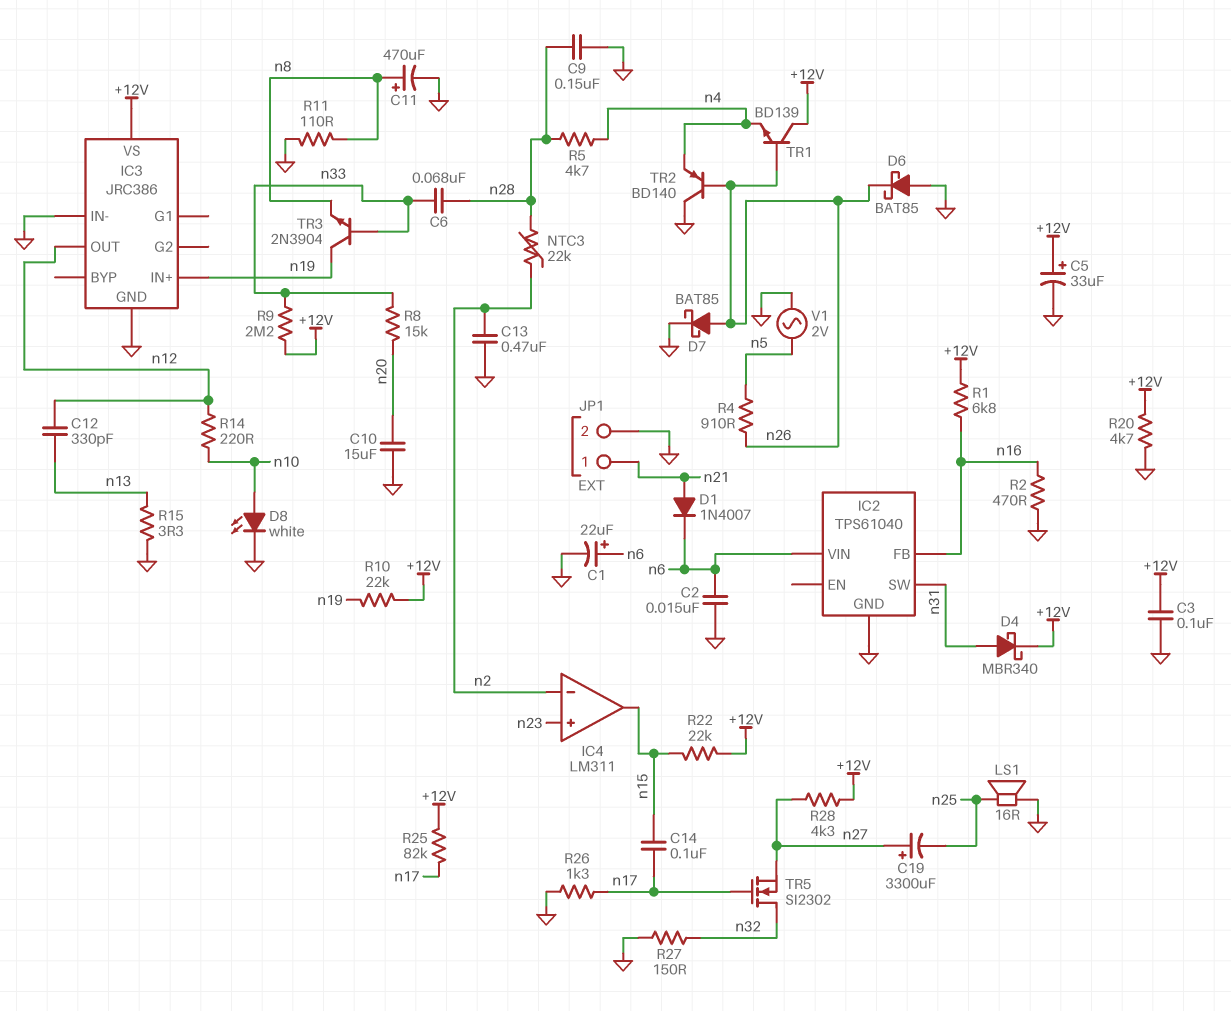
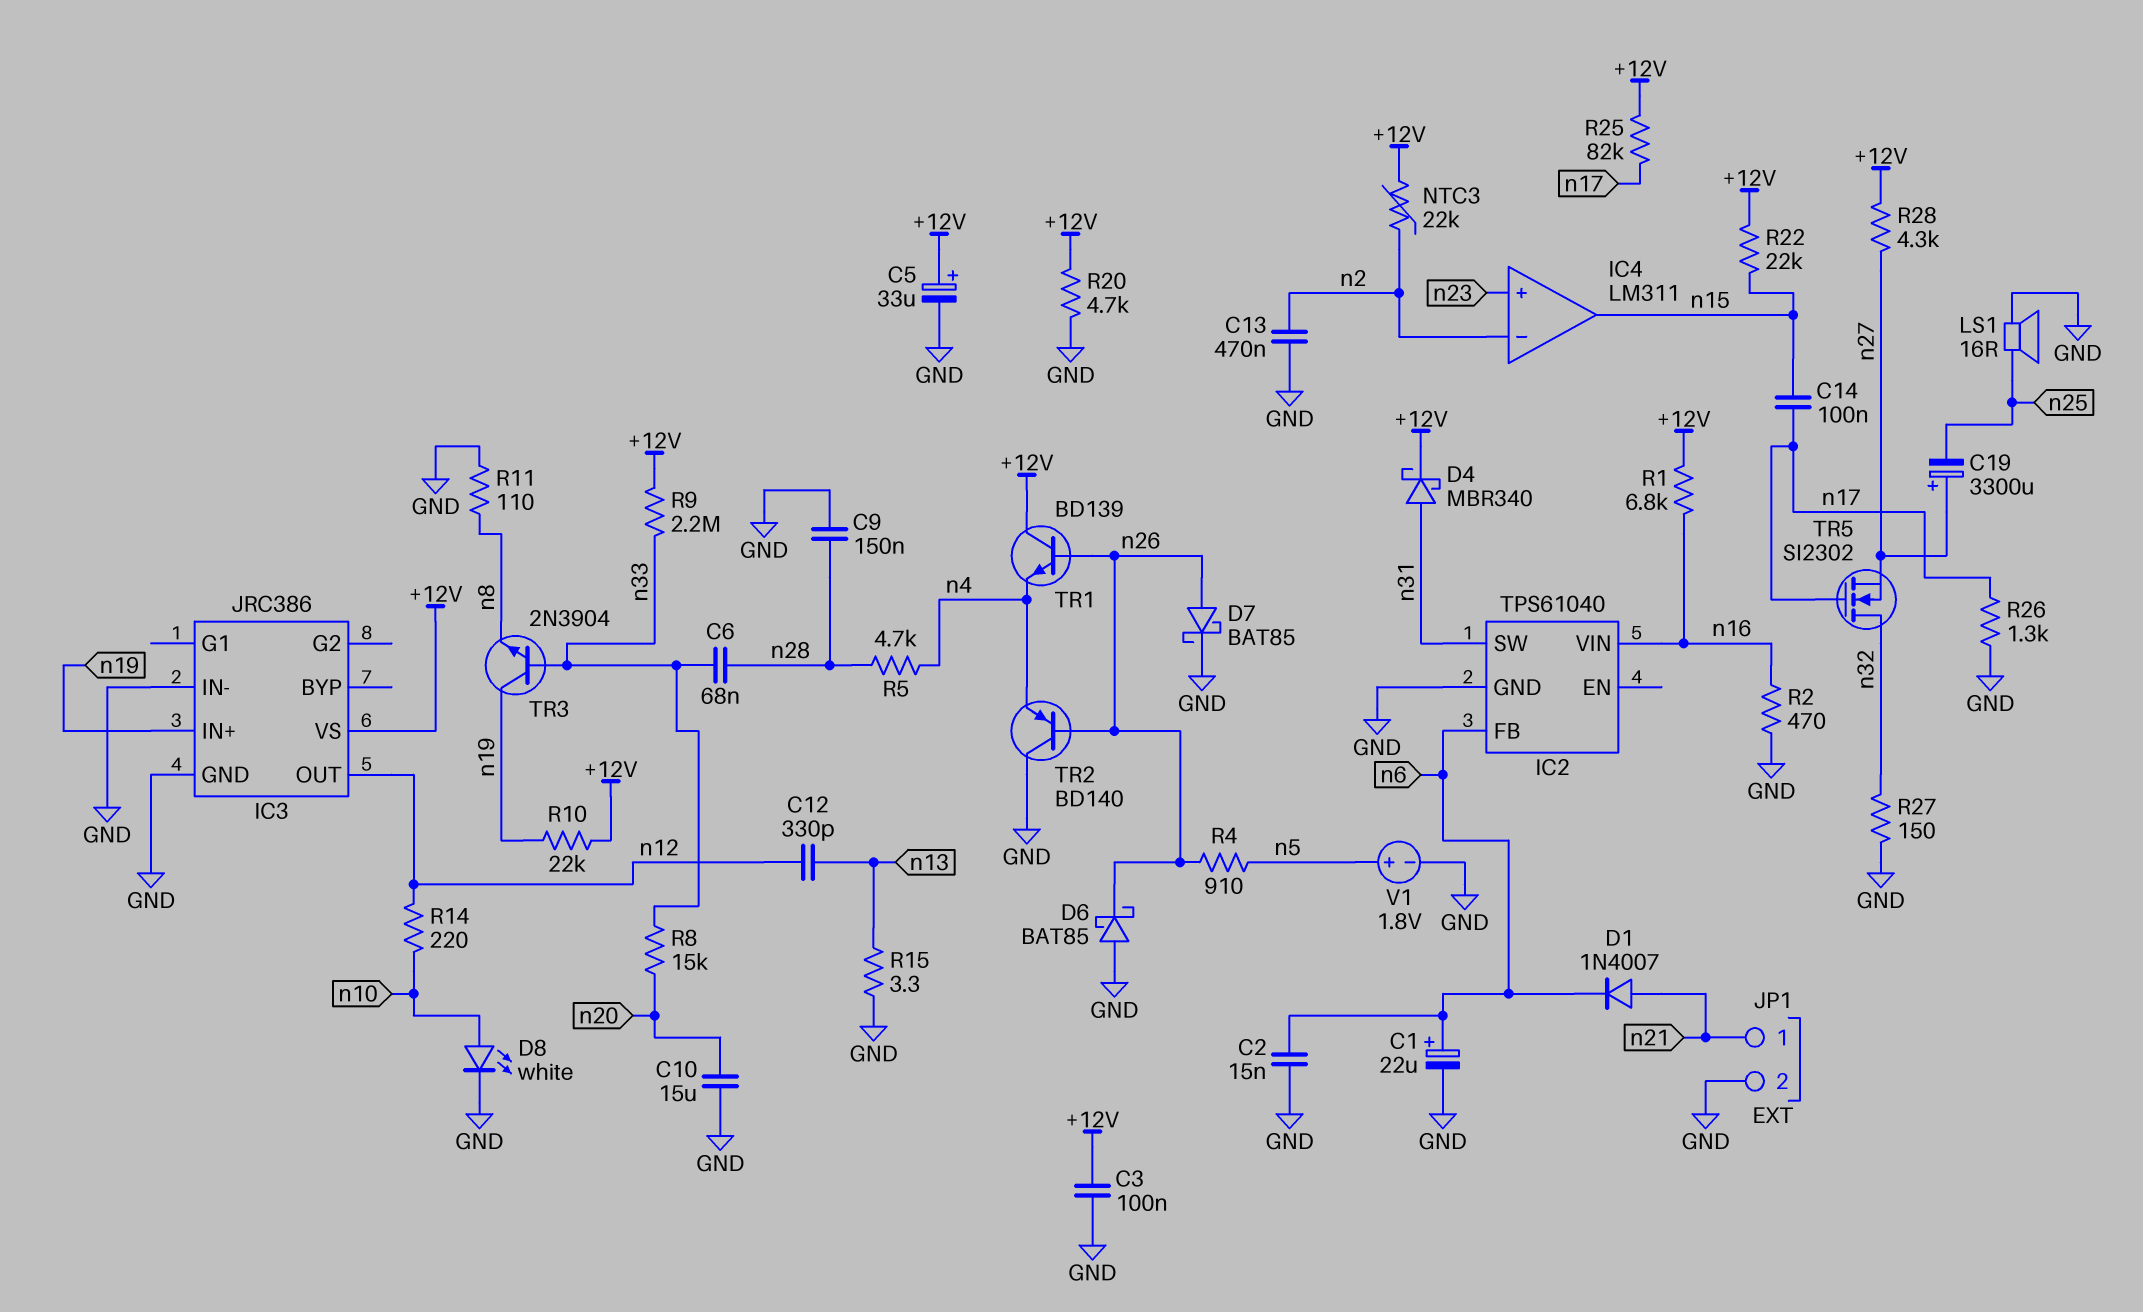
C11: 470uF (plus n8, minus GND) -> none
IC2 pin FB: n16 -> n6
IC2 pin VIN: n6 -> n16
NTC3: 22k (n2, n28) -> 22k (+12V, n2)
V1: AC 2V (GND, n5) -> 1.8V (plus n5, minus GND)

